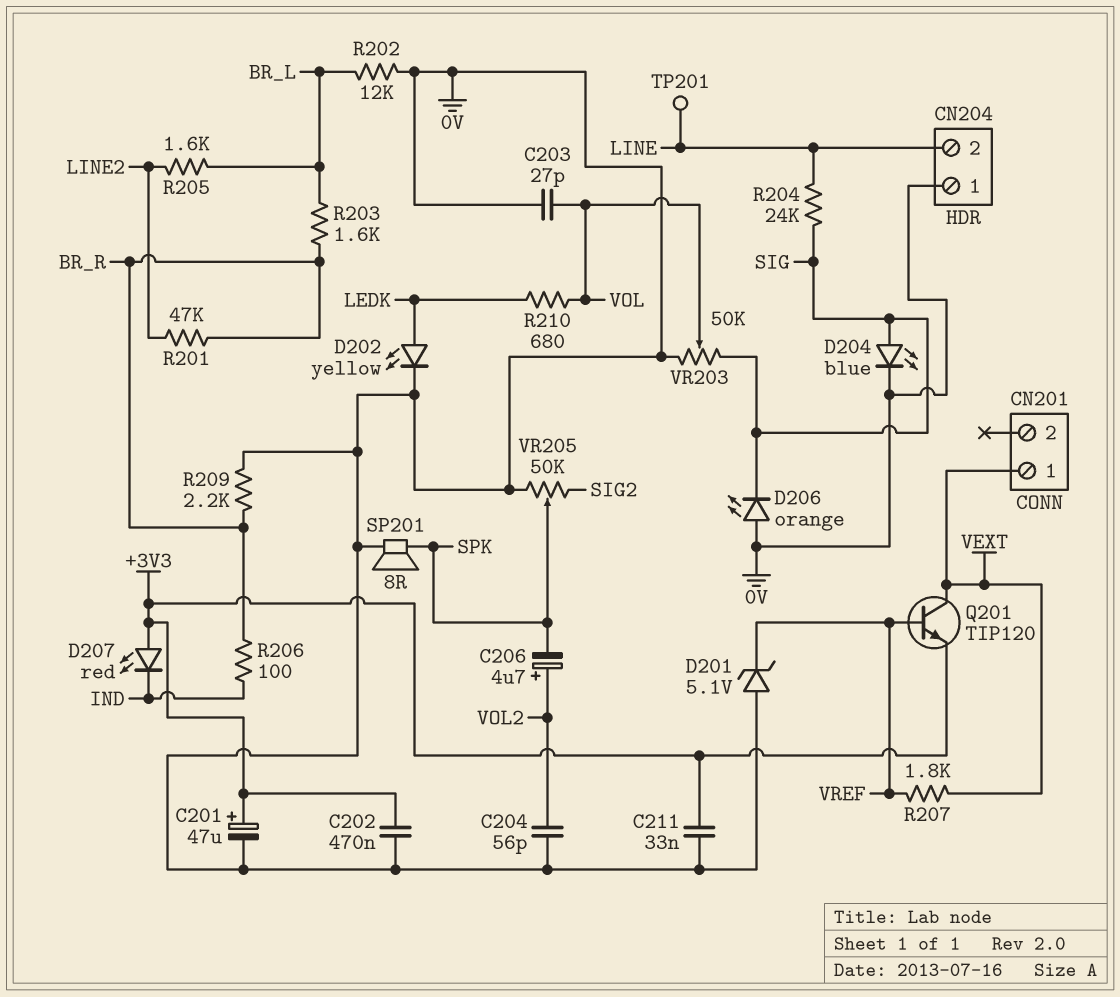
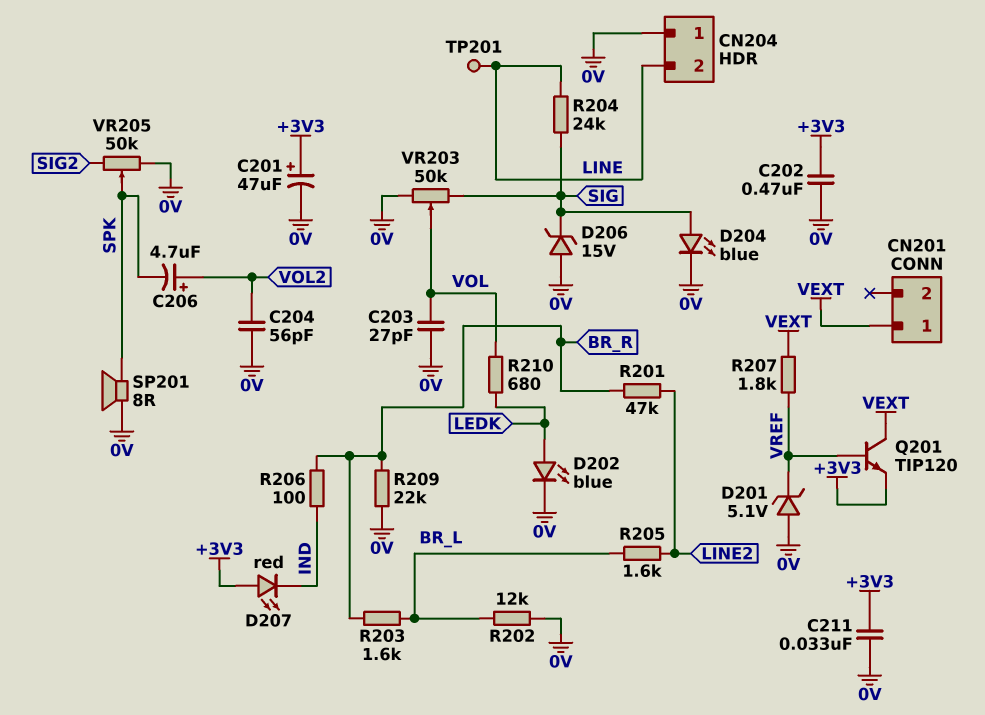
D202: LED yellow (A LEDK, K 0V) -> LED blue (A LEDK, K 0V)
D206: LED orange (A 0V, K SIG) -> zener 15V (A 0V, K SIG)
R209: 2.2k (0V, BR_R) -> 22k (0V, BR_R)

